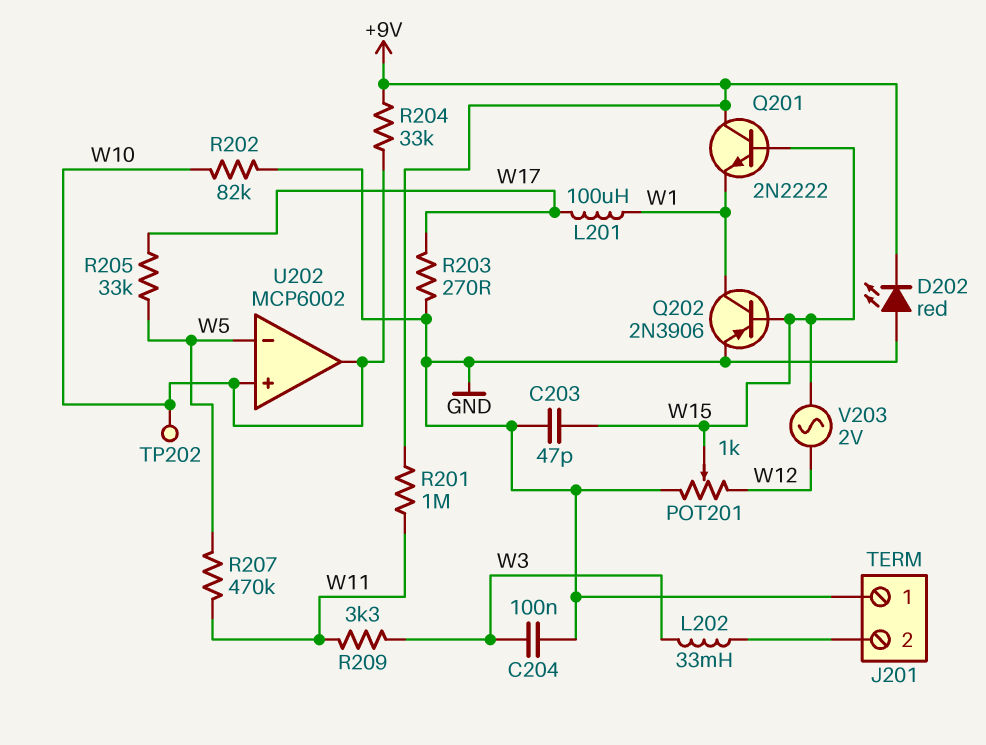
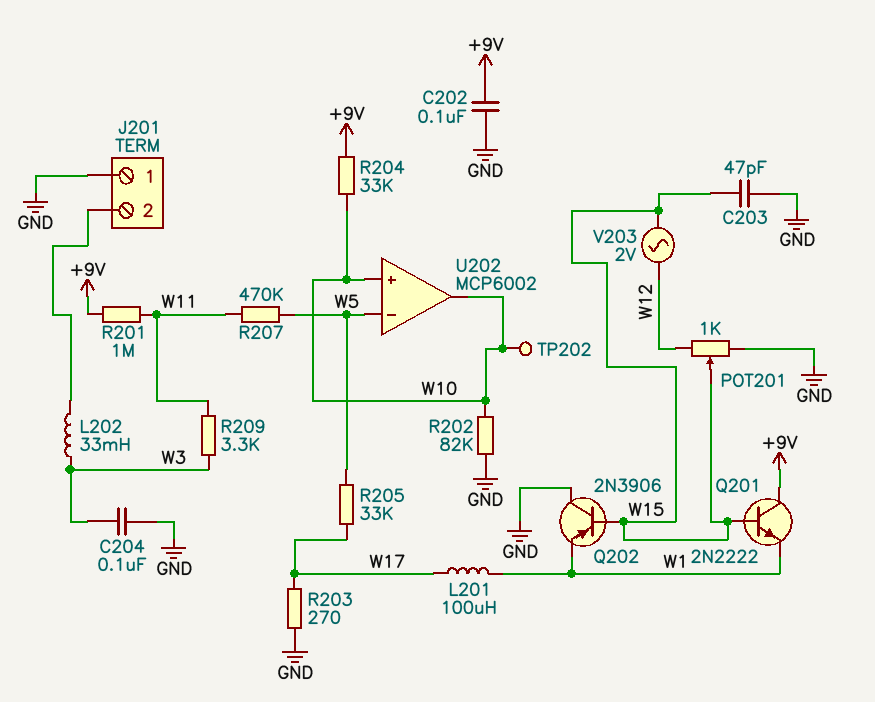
C202: none -> 100nF (+9V, GND)
D202: LED red (A GND, K +9V) -> none
Q202: PNP 2N3906 (B W15, C W1, E GND) -> PNP 2N3906 (B W15, C GND, E W1)

